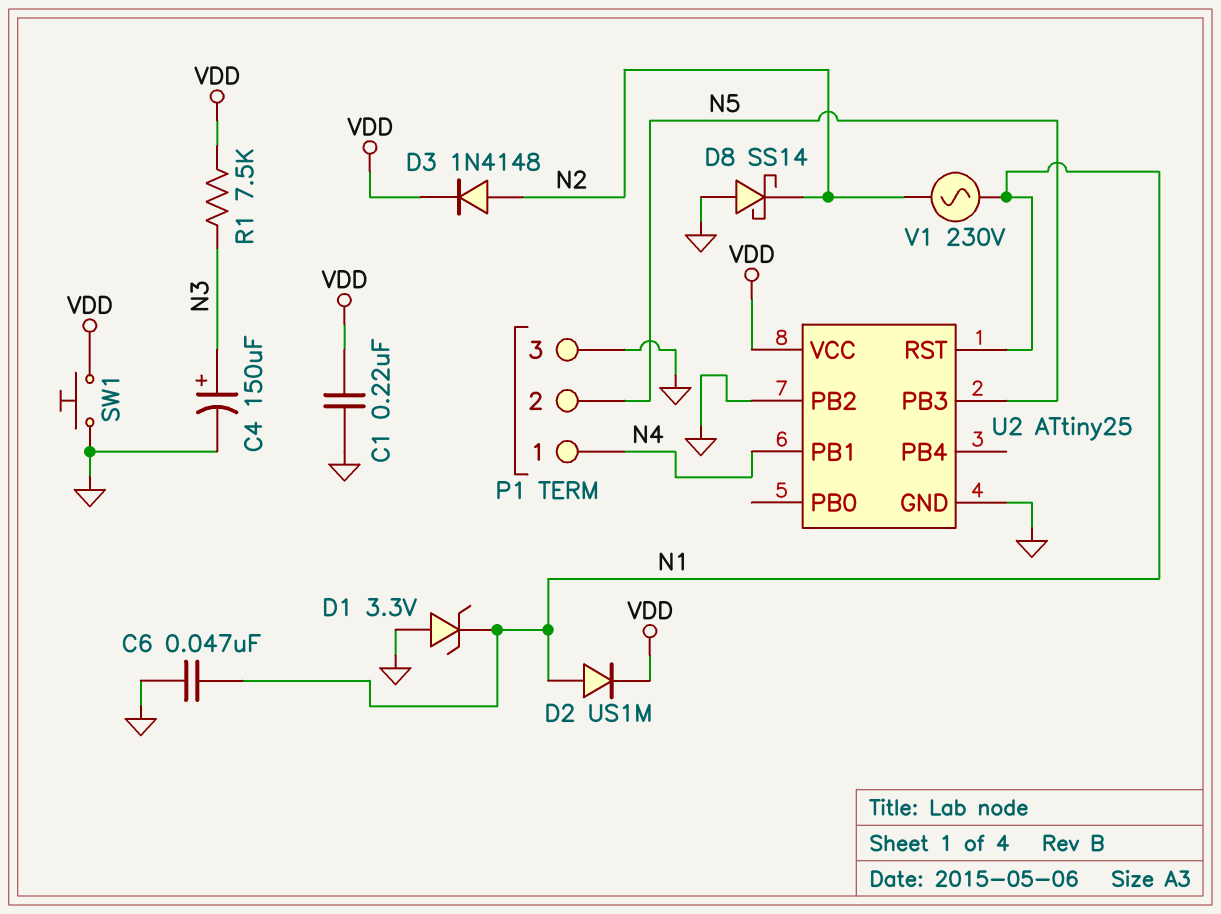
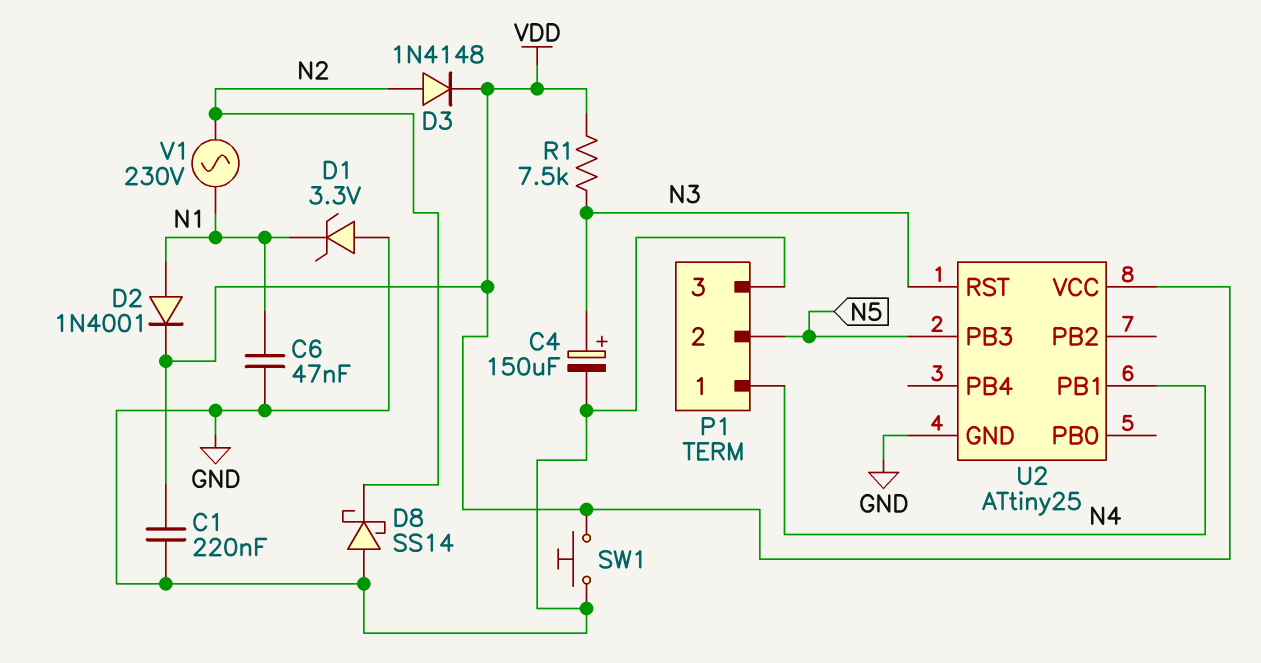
D2: diode US1M (A N1, K VDD) -> diode 1N4001 (A N1, K VDD)
U2 pin PB2: GND -> none
U2 pin RST: N1 -> N3

